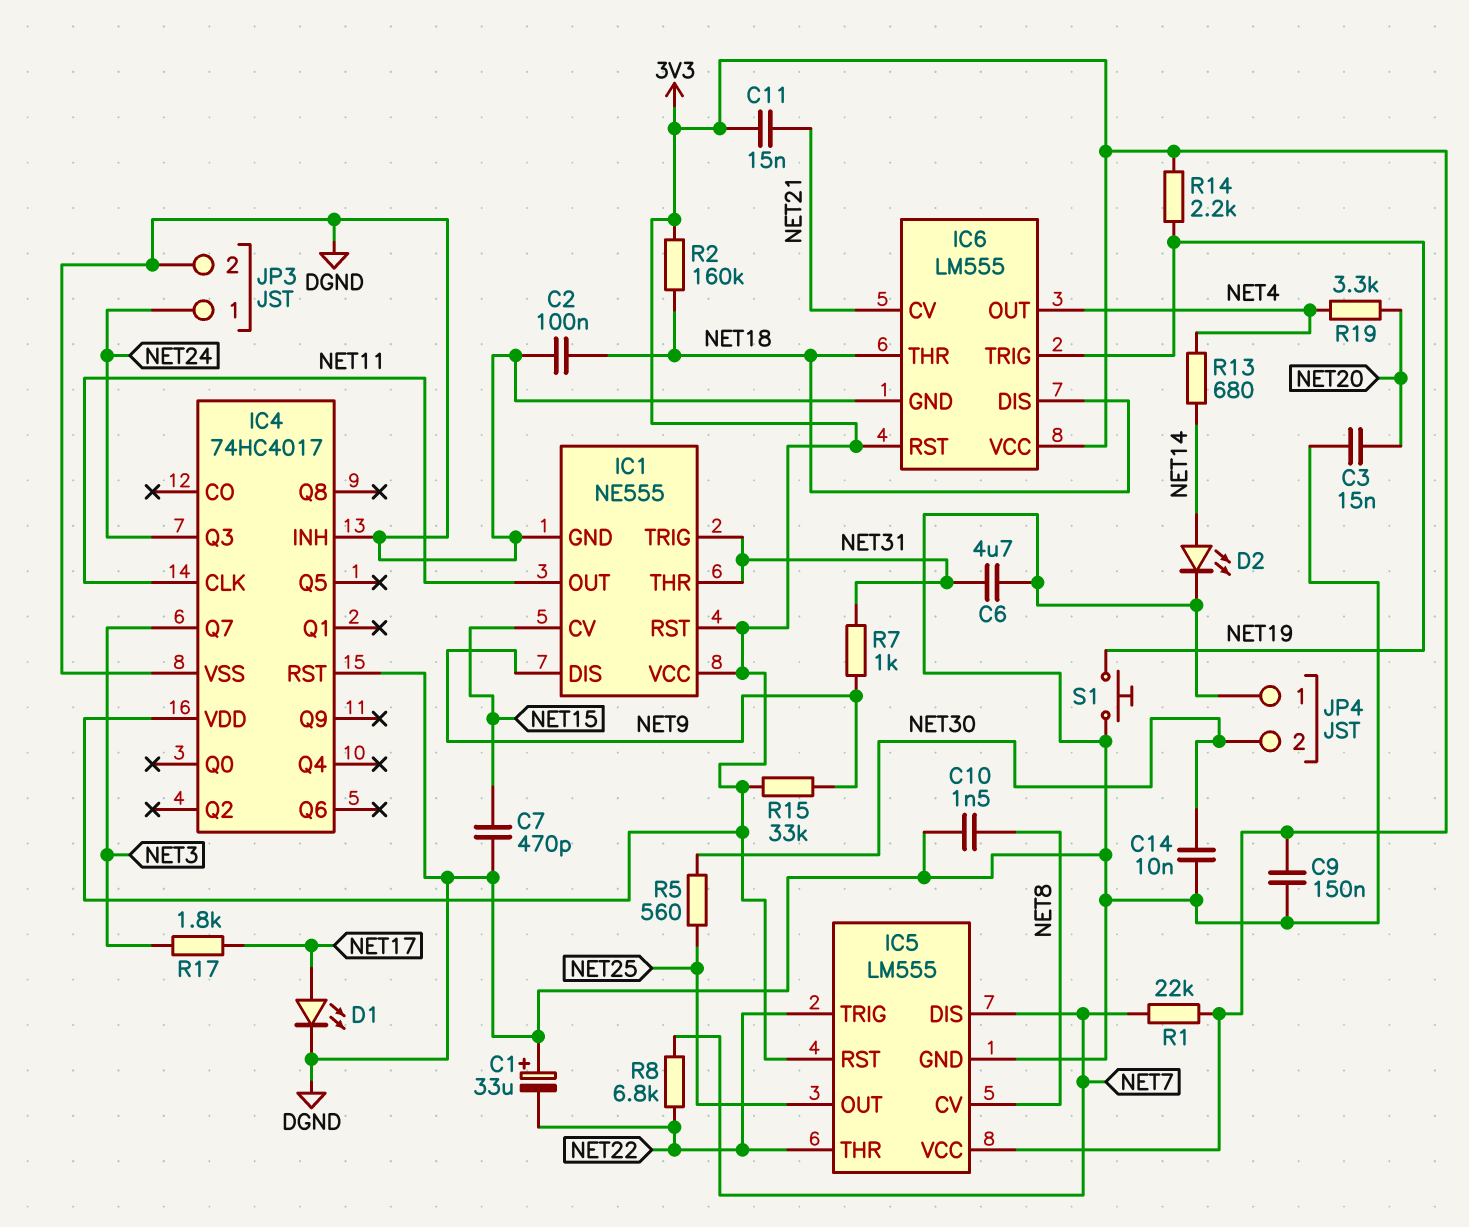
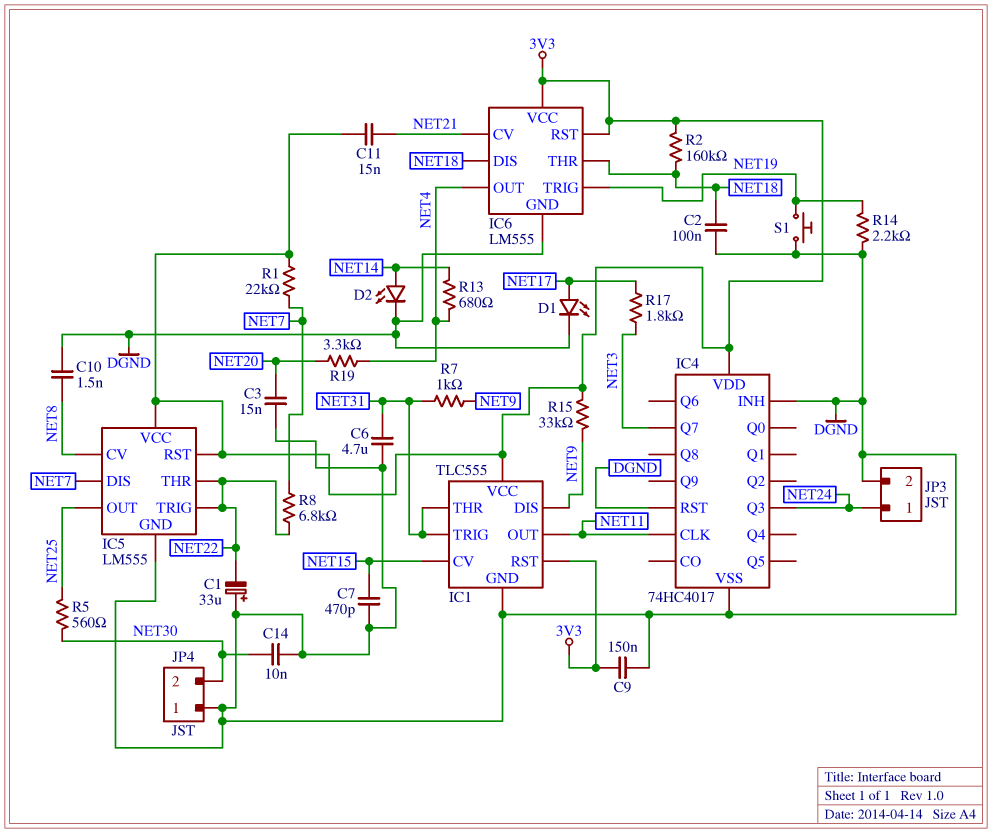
IC1: NE555 -> TLC555
R14: 2.2k (3V3, NET19) -> 2.2k (DGND, NET19)

